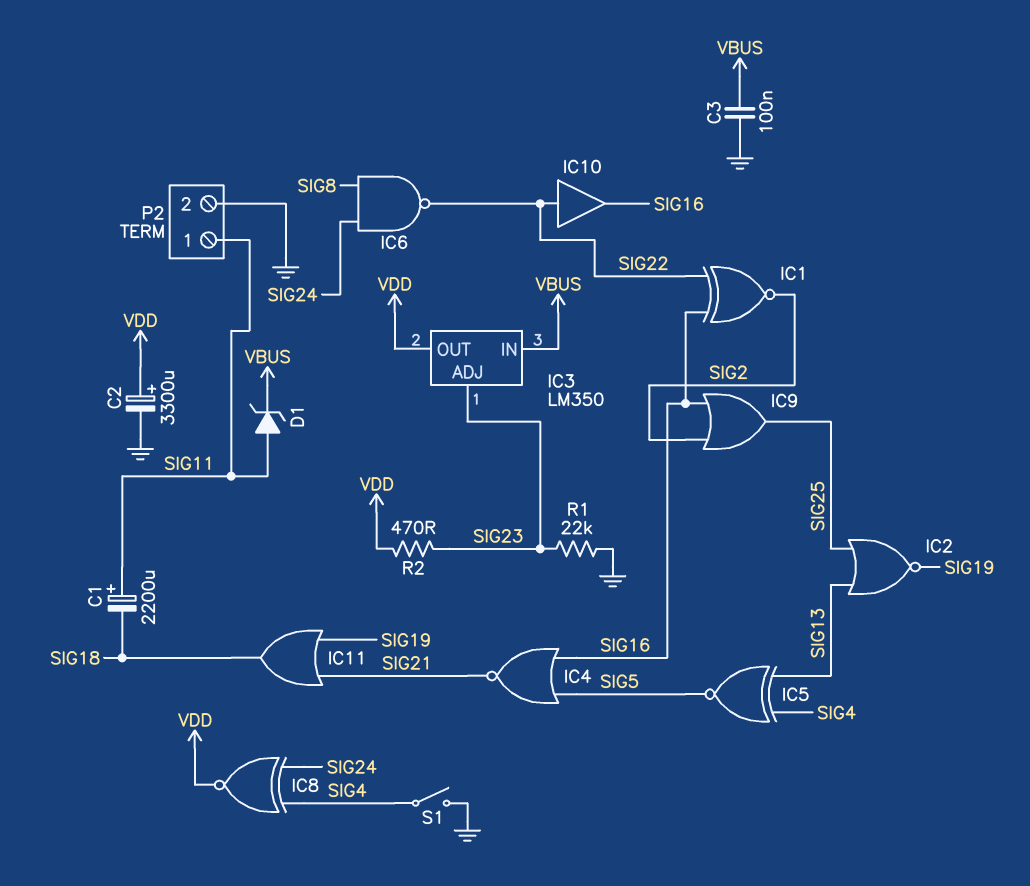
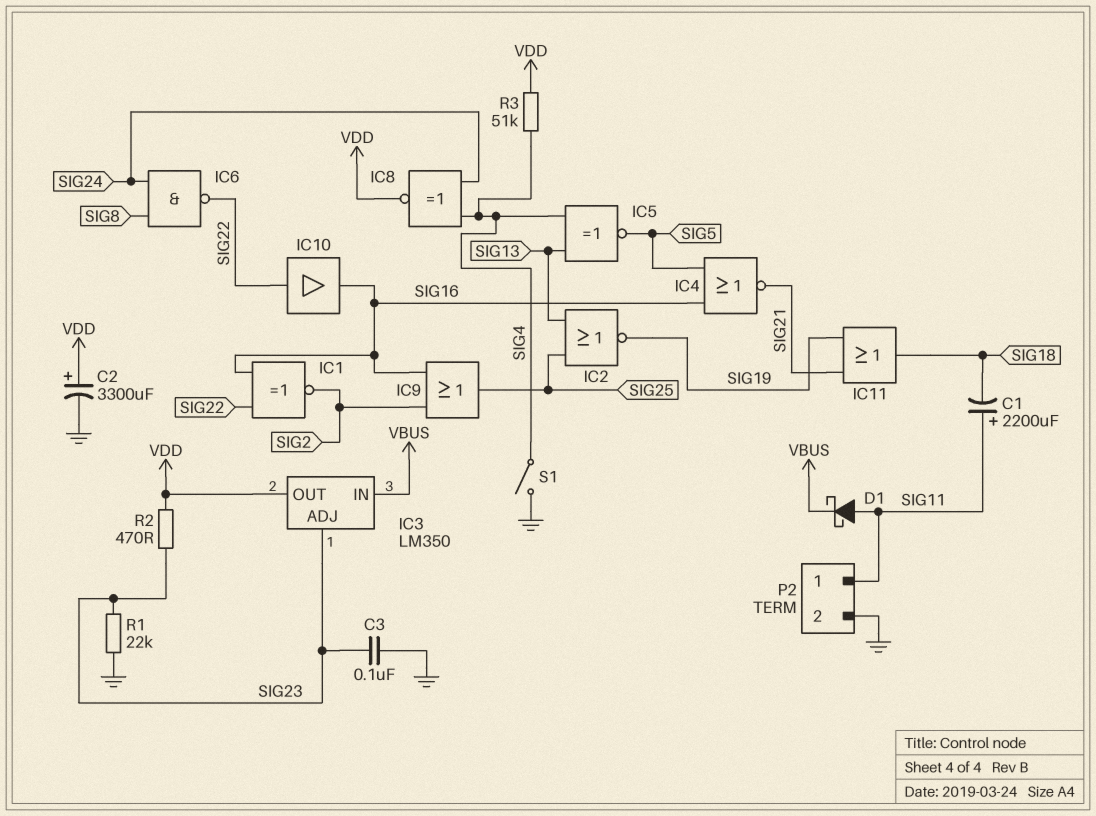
C3: 100nF (GND, VBUS) -> 100nF (GND, SIG23)
D1: zener (A SIG11, K VBUS) -> schottky (A SIG11, K VBUS)
R3: none -> 51k (SIG4, VDD)

